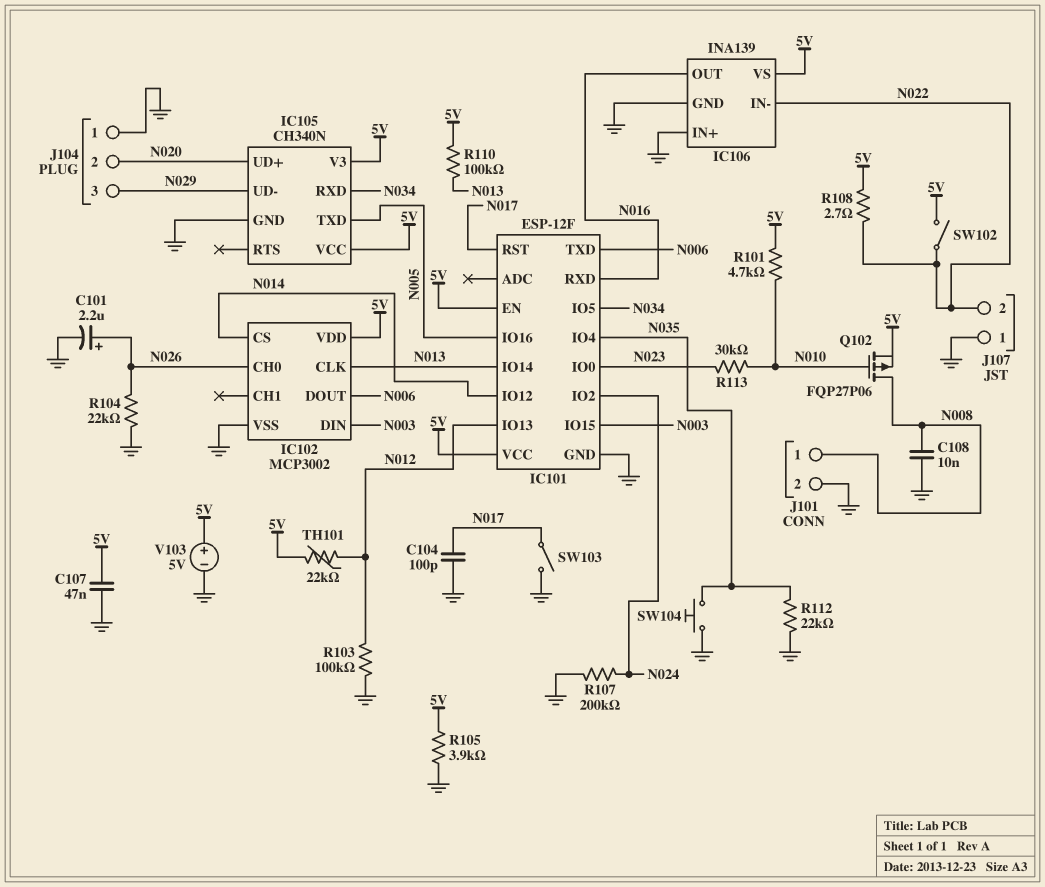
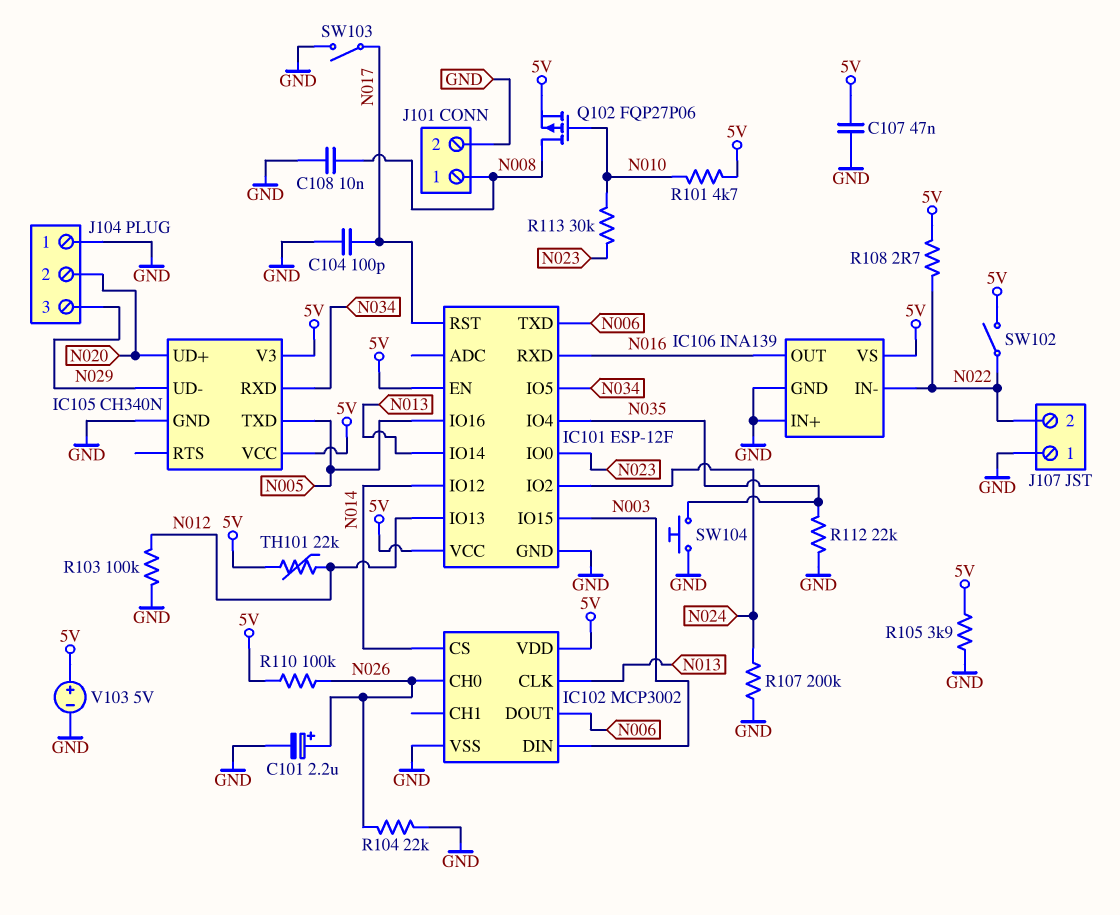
R110: 100k (5V, N013) -> 100k (5V, N026)

